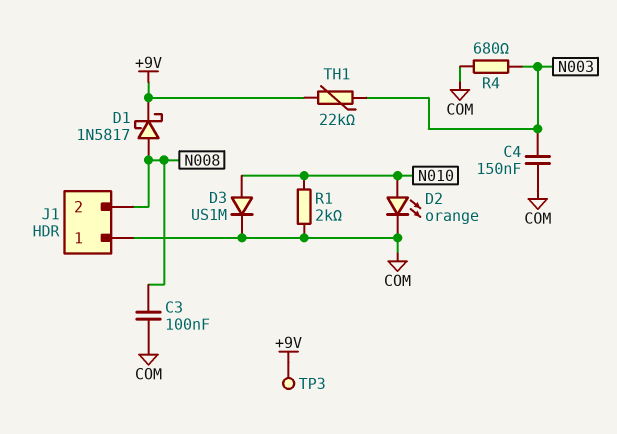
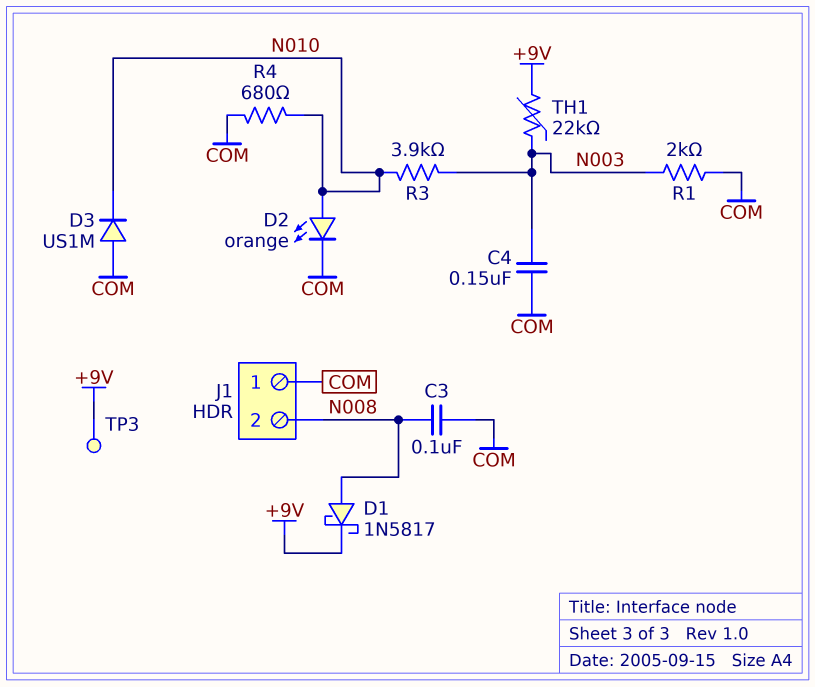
D3: diode US1M (A N010, K COM) -> diode US1M (A COM, K N010)
R1: 2k (COM, N010) -> 2k (COM, N003)
R3: none -> 3.9k (N003, N010)
R4: 680 (COM, N003) -> 680 (COM, N010)

